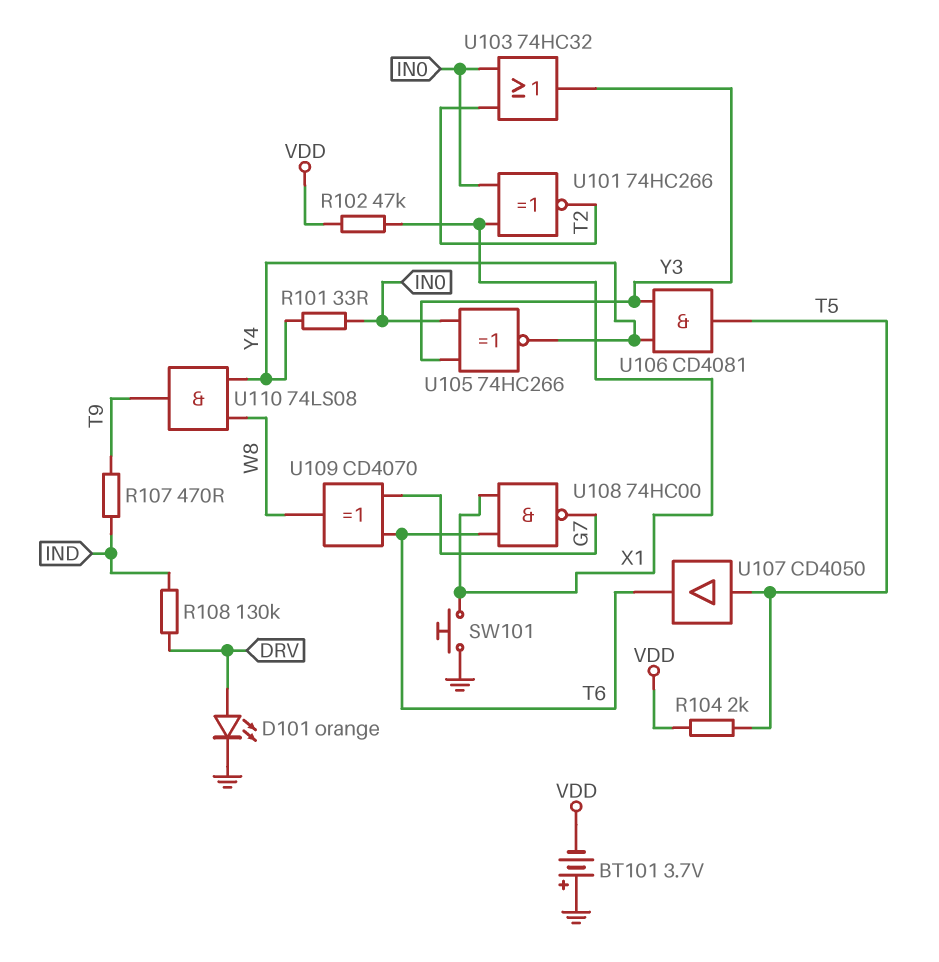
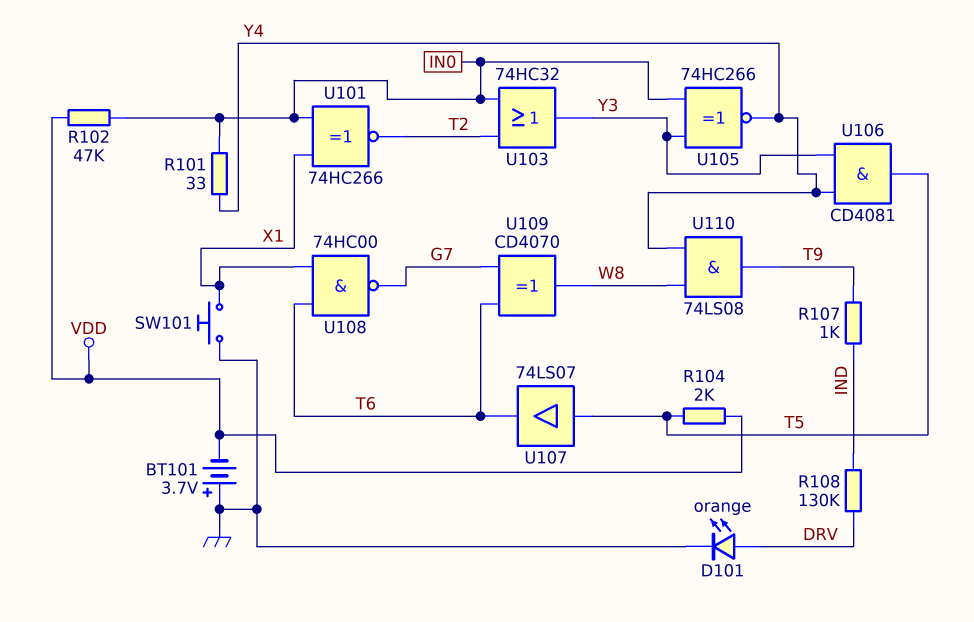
R102: 47k (VDD, X1) -> 47k (IN0, VDD)
R107: 470 (IND, T9) -> 1k (IND, T9)
U107: buffer CD4050 (in T5, out T6) -> buffer 74LS07 (in T5, out T6)

